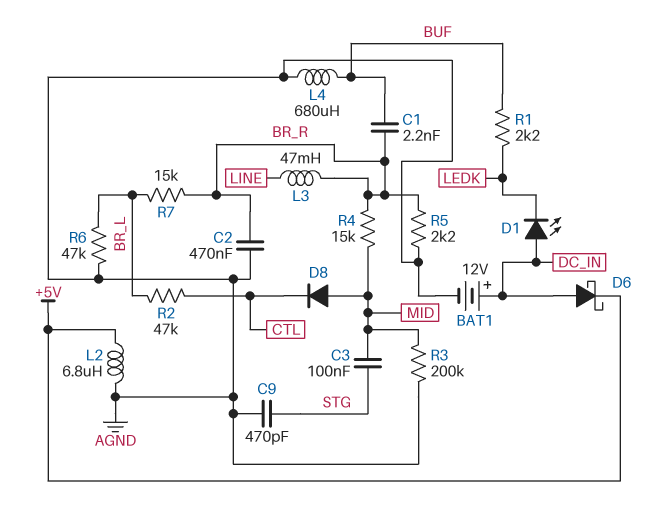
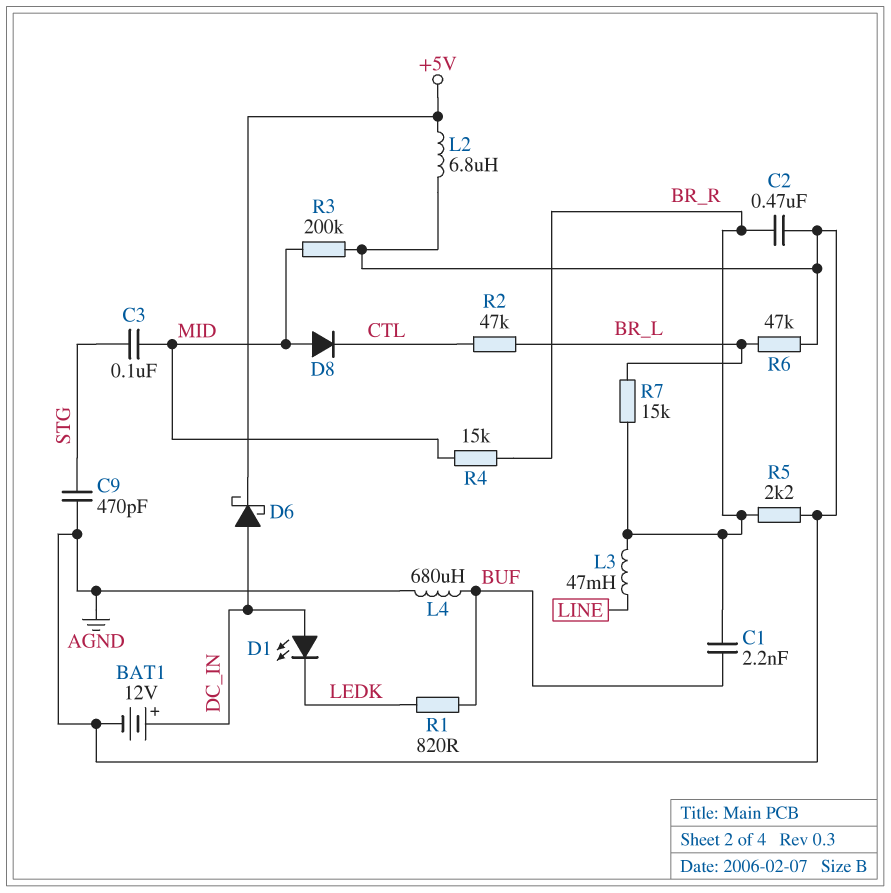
R1: 2.2k (BUF, LEDK) -> 820 (BUF, LEDK)

